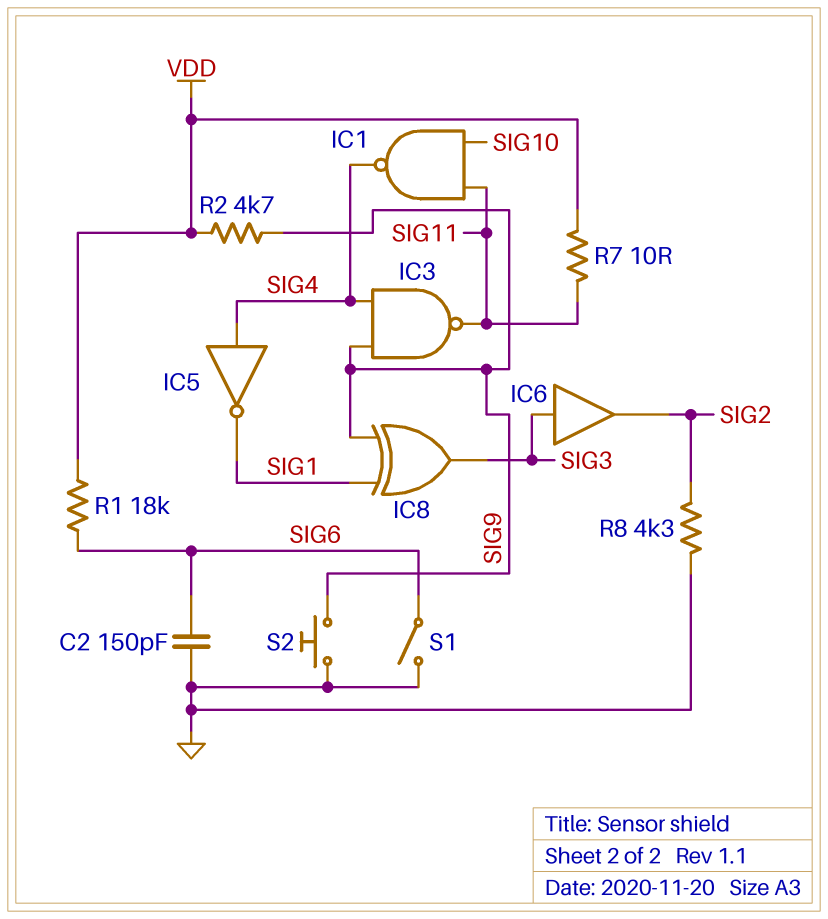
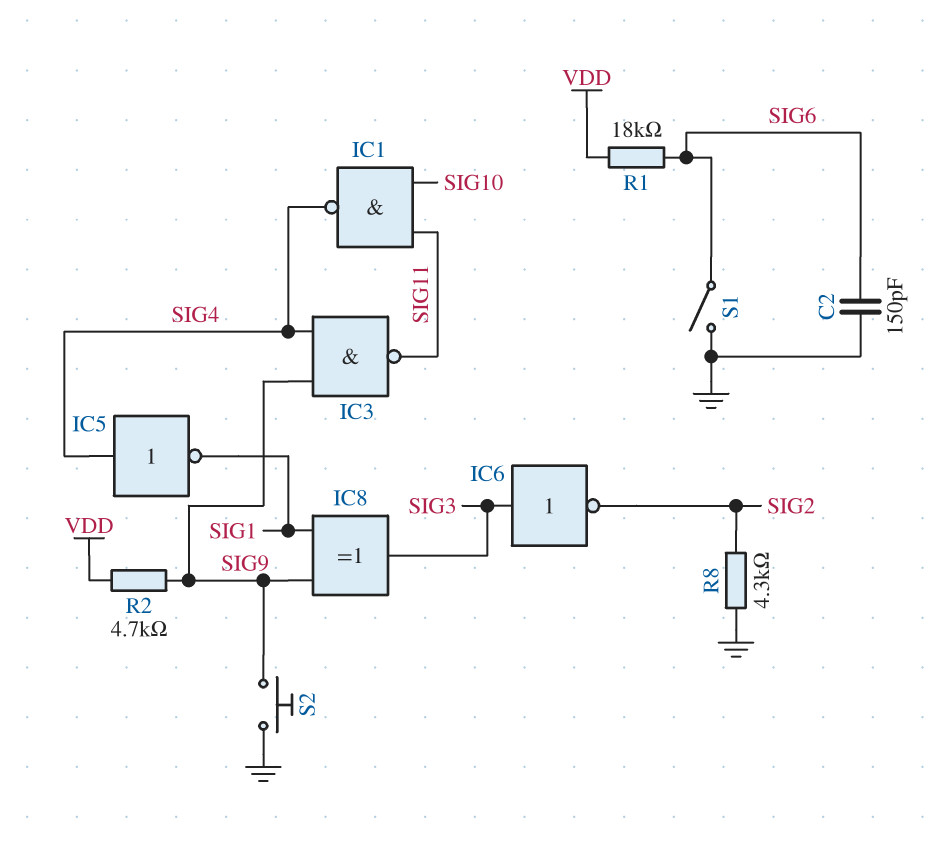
IC6: buffer (in SIG3, out SIG2) -> NOT (in SIG3, out SIG2)
R7: 10 (SIG11, VDD) -> none

